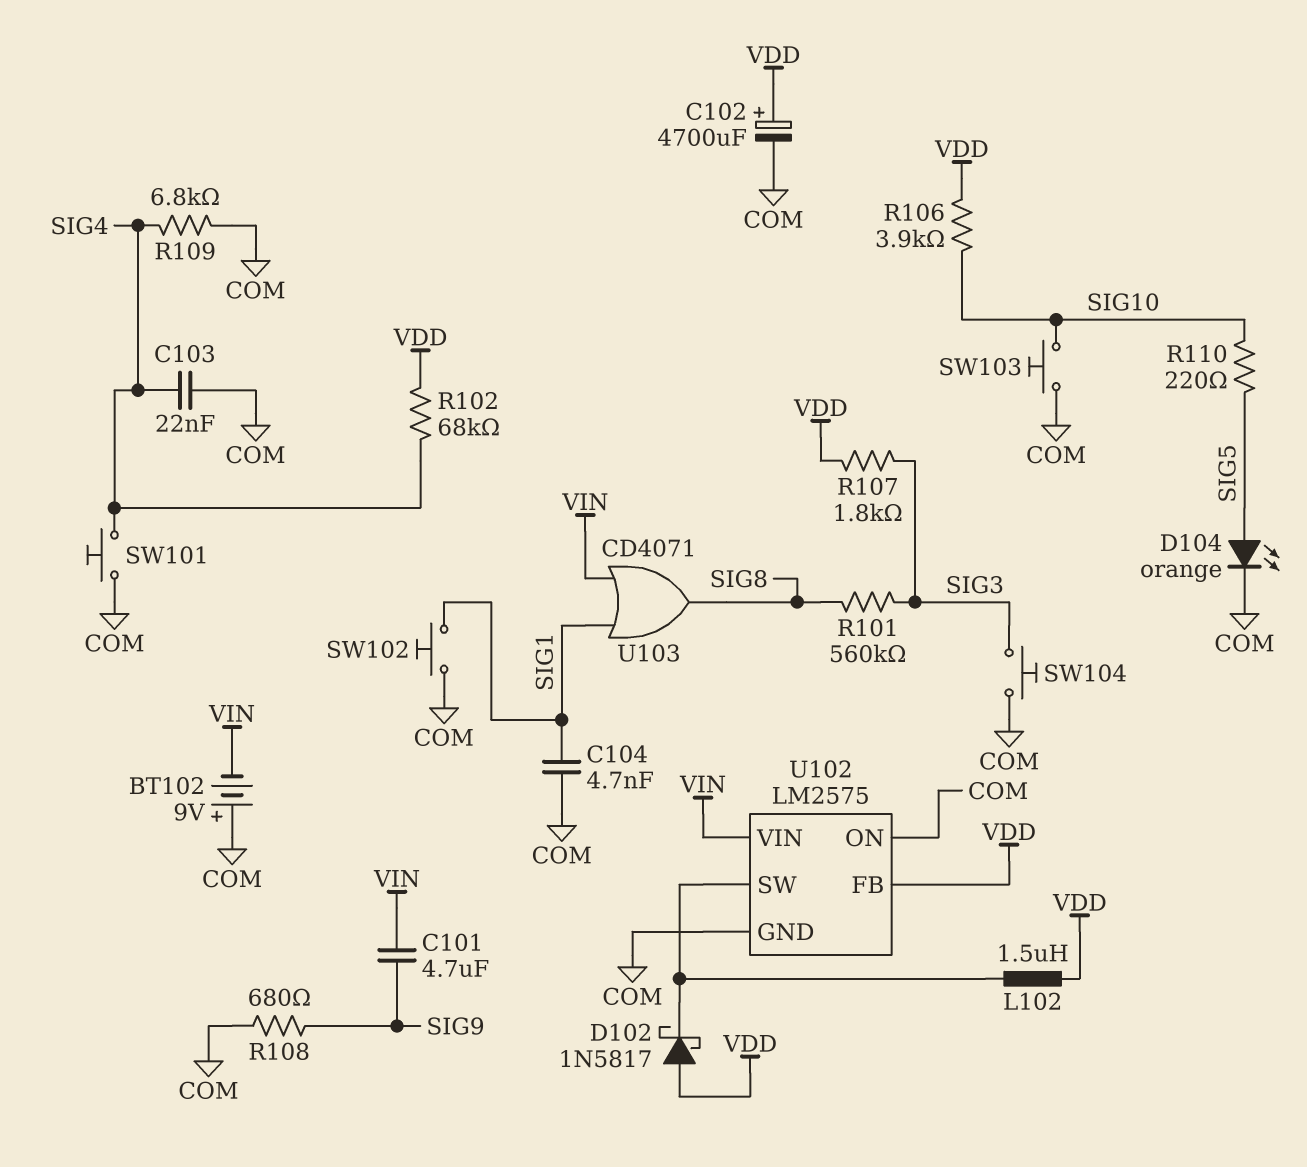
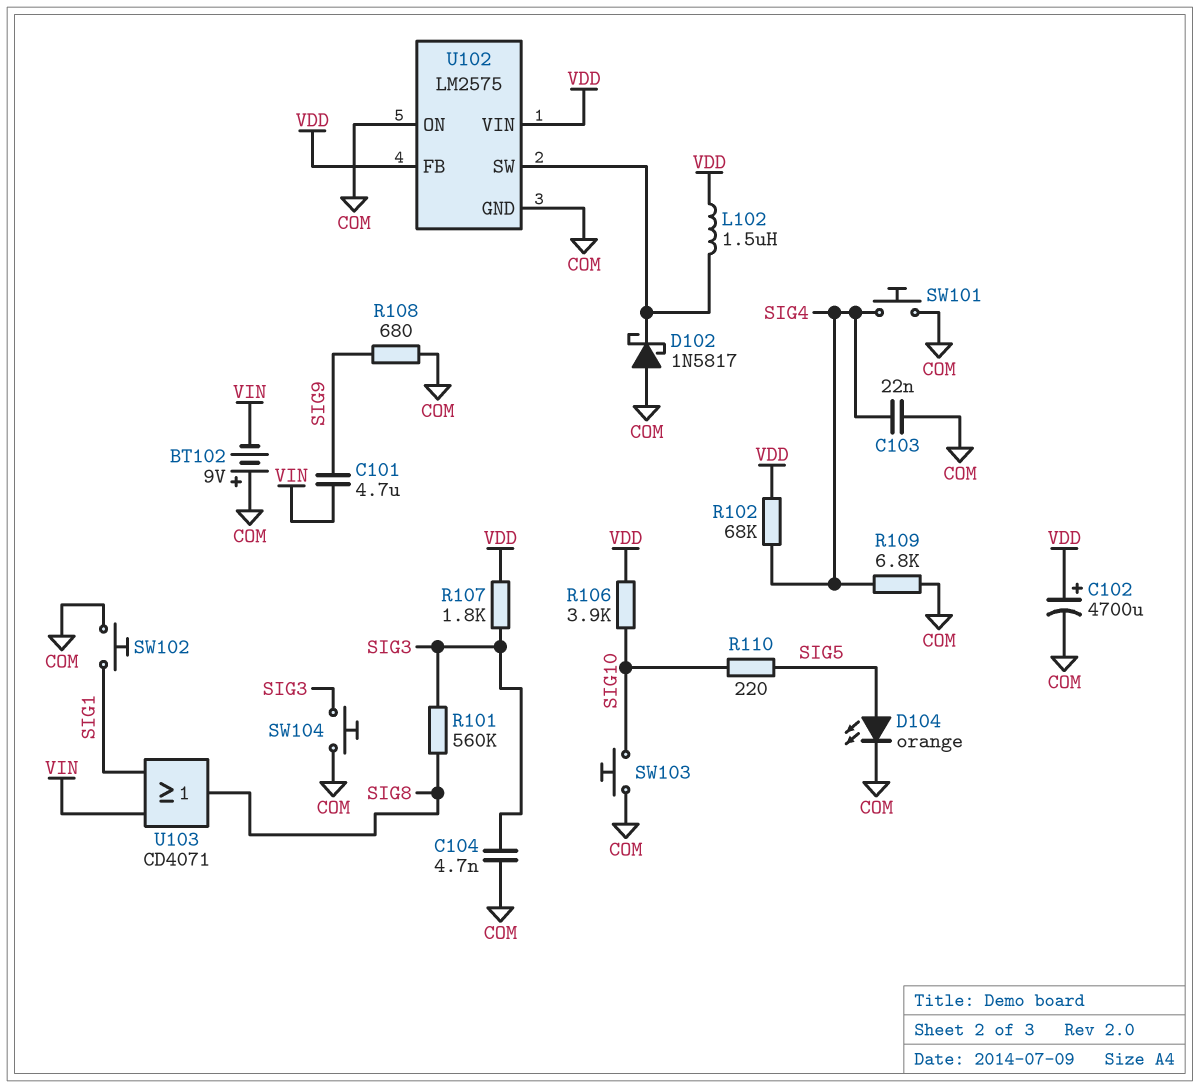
C104: 4.7nF (COM, SIG1) -> 4.7nF (COM, SIG3)
D102: schottky 1N5817 (A VDD, K U102/SW) -> schottky 1N5817 (A COM, K U102/SW)
U102 pin VIN: VIN -> VDD

